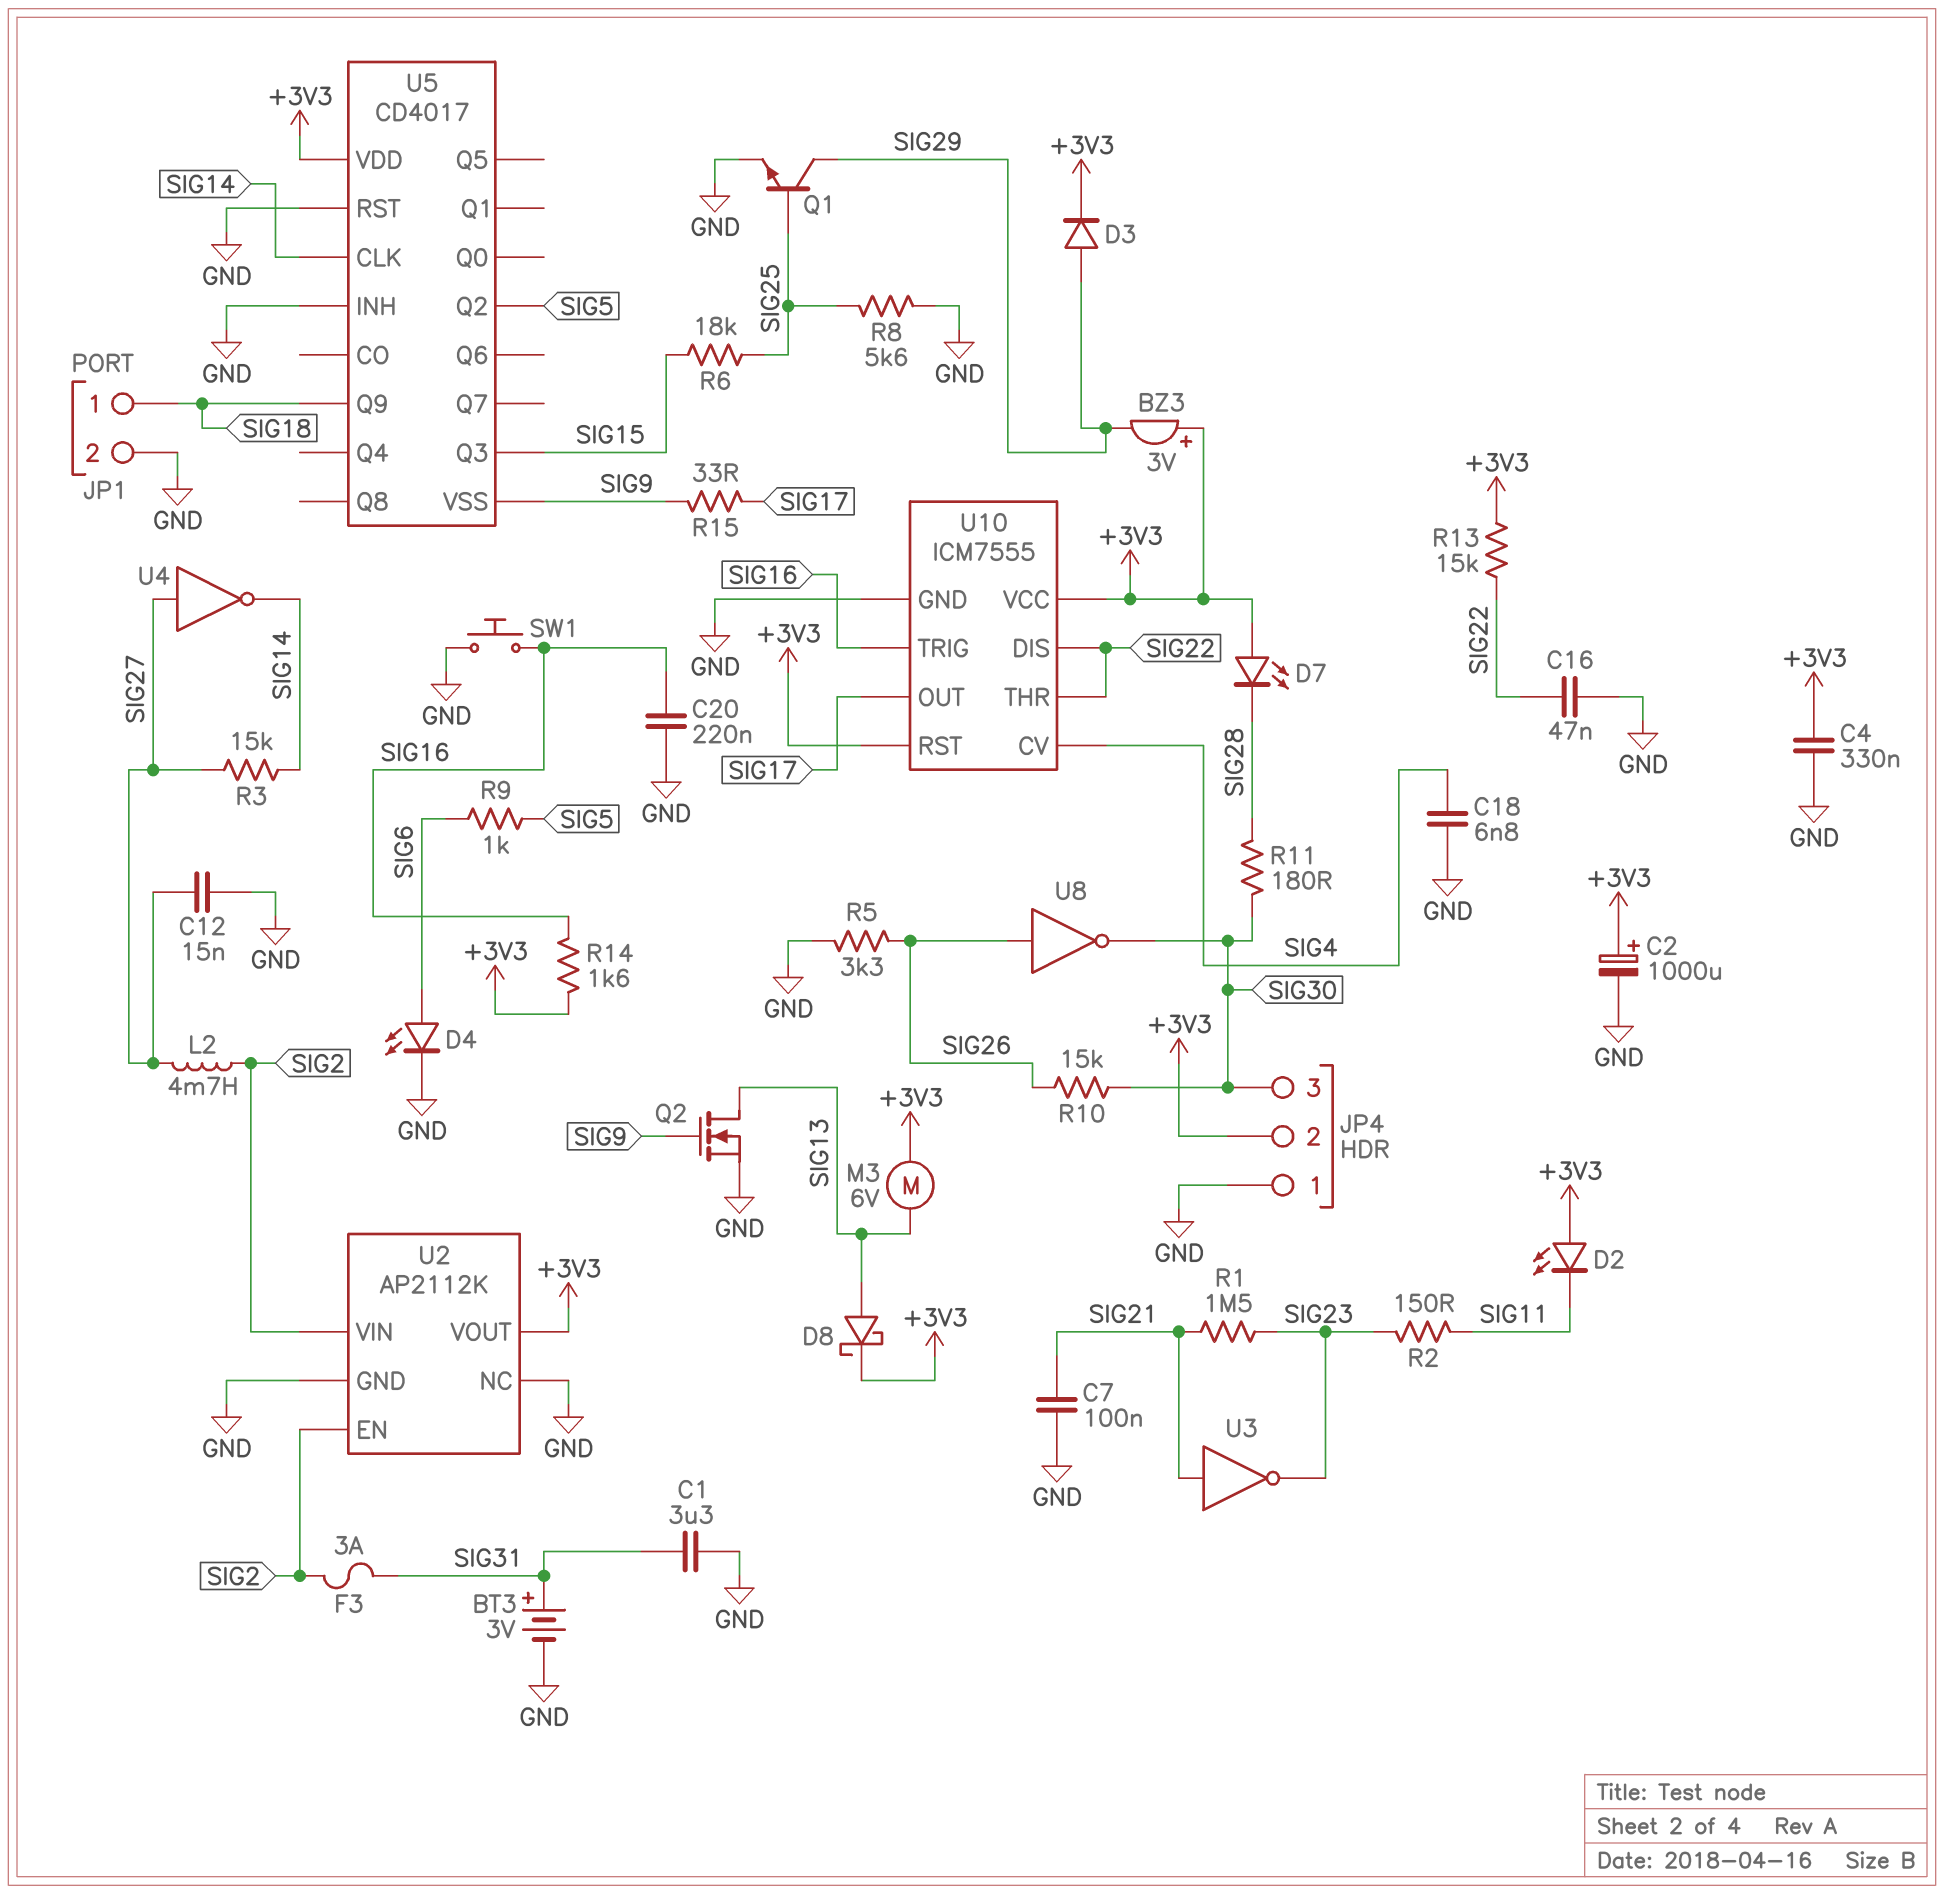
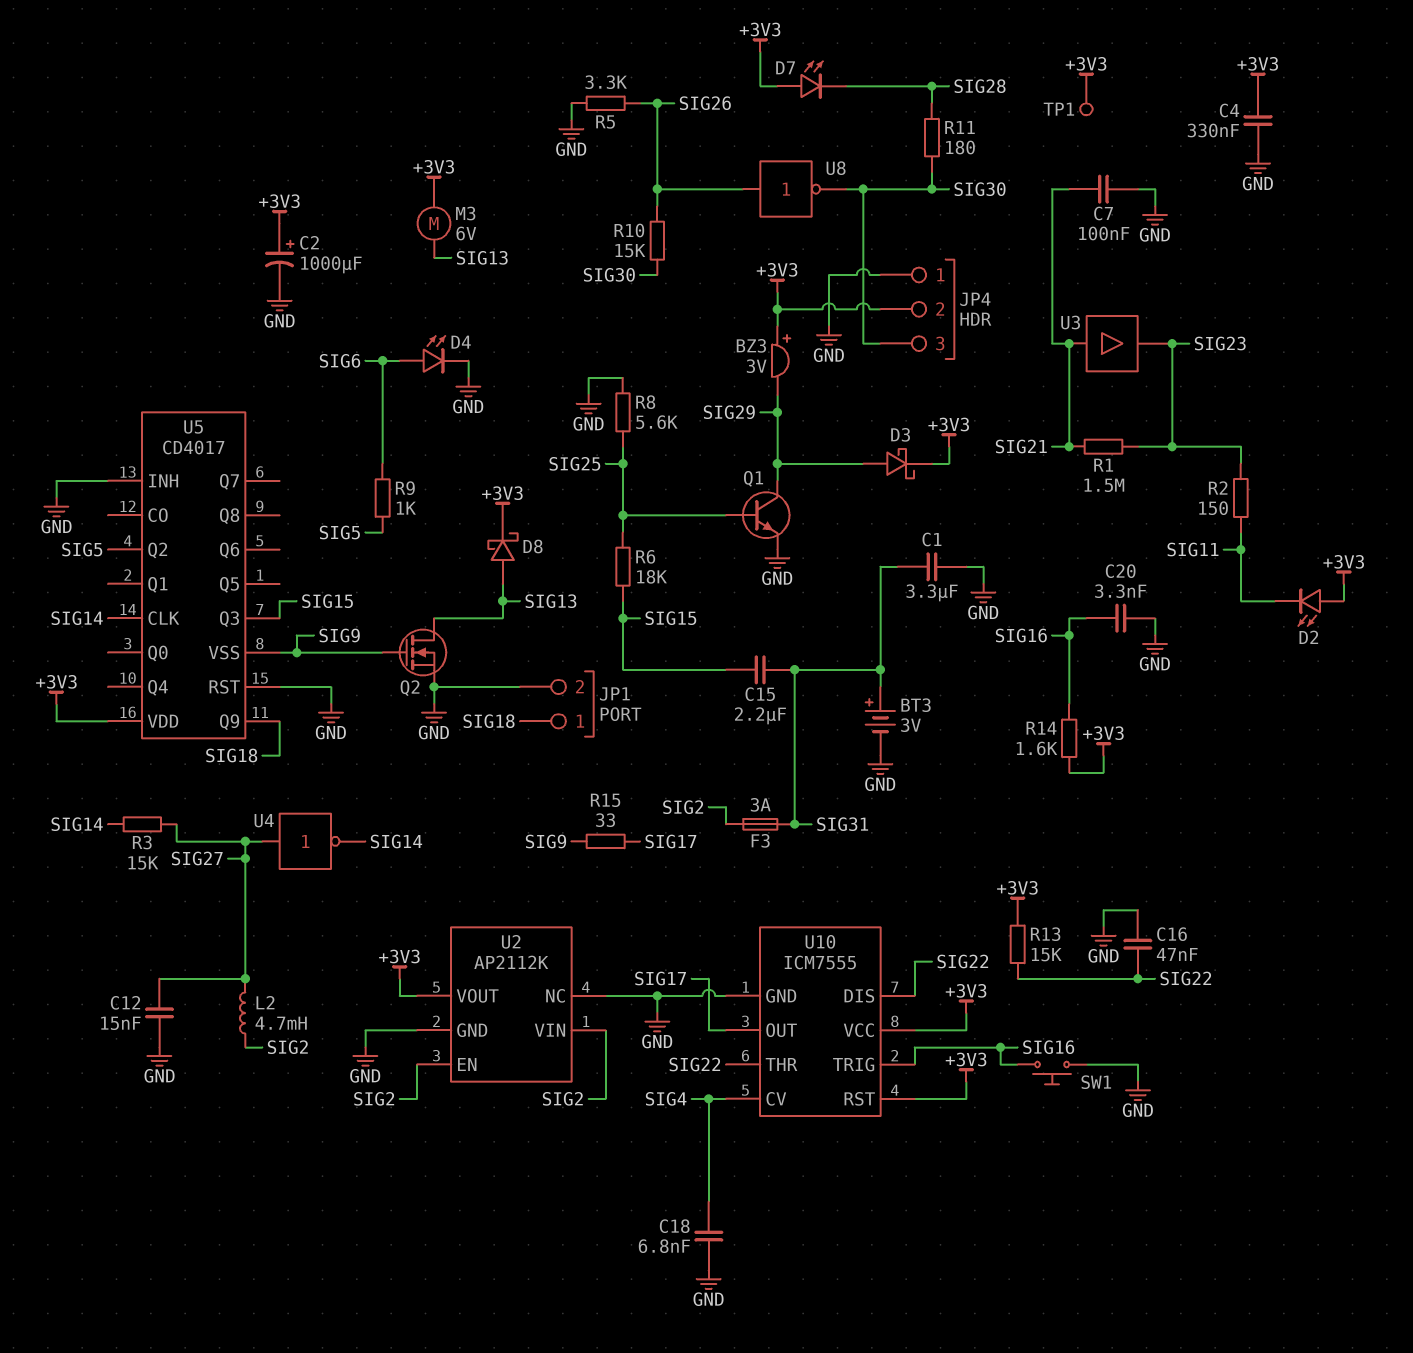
C15: none -> 2.2uF (SIG15, SIG31)
C20: 220nF (GND, SIG16) -> 3.3nF (GND, SIG16)
D3: diode (A SIG29, K +3V3) -> schottky (A SIG29, K +3V3)
TP1: none -> test point (+3V3)
U3: NOT (in SIG21, out SIG23) -> buffer (in SIG21, out SIG23)

